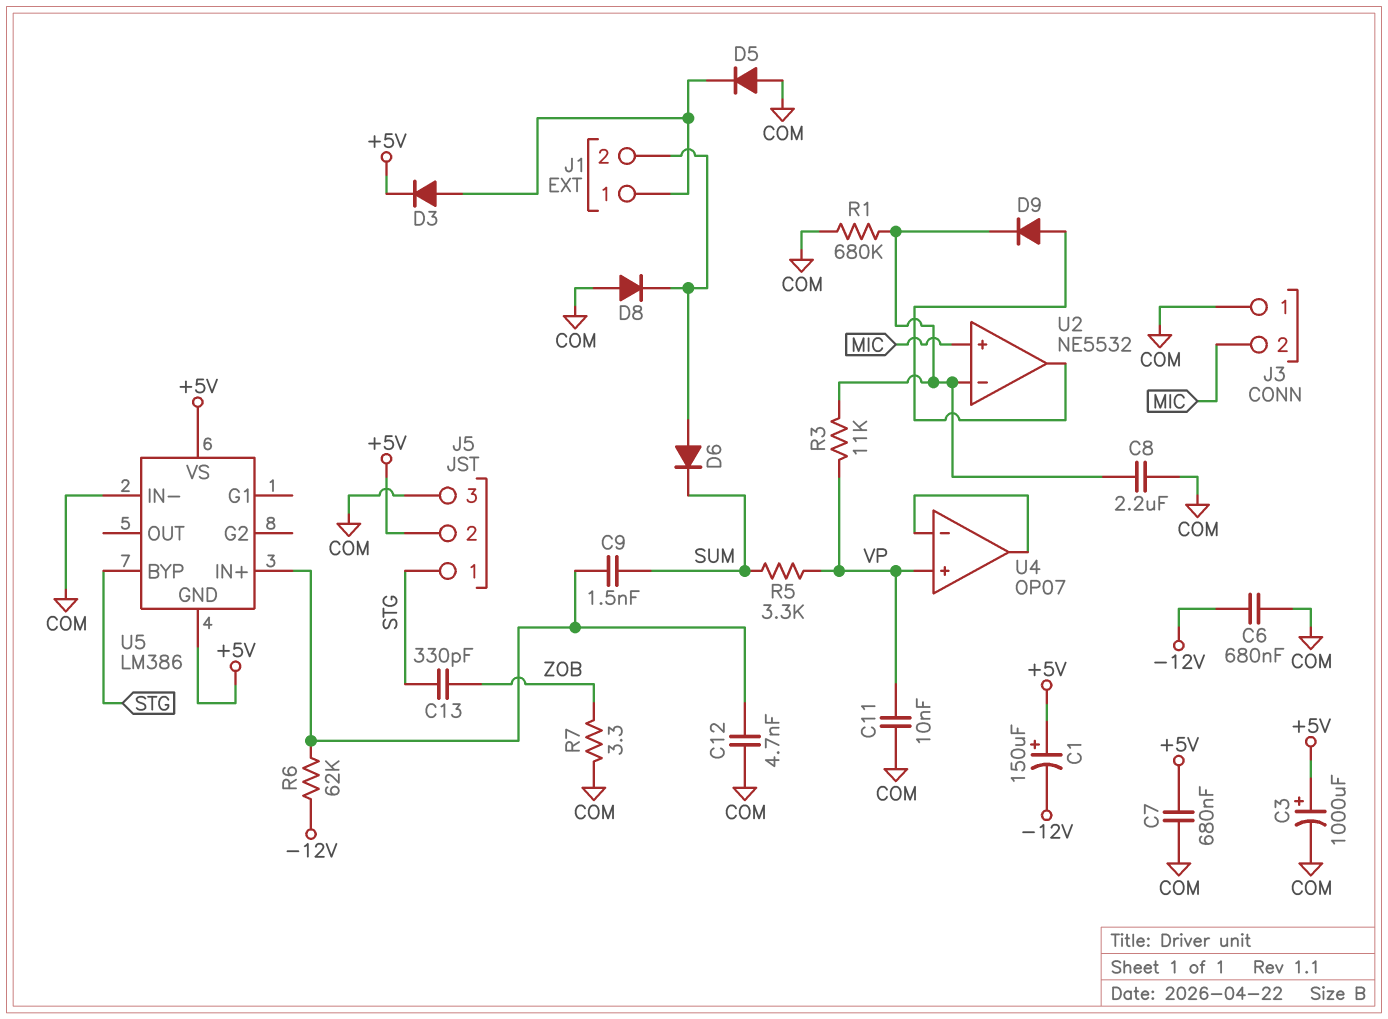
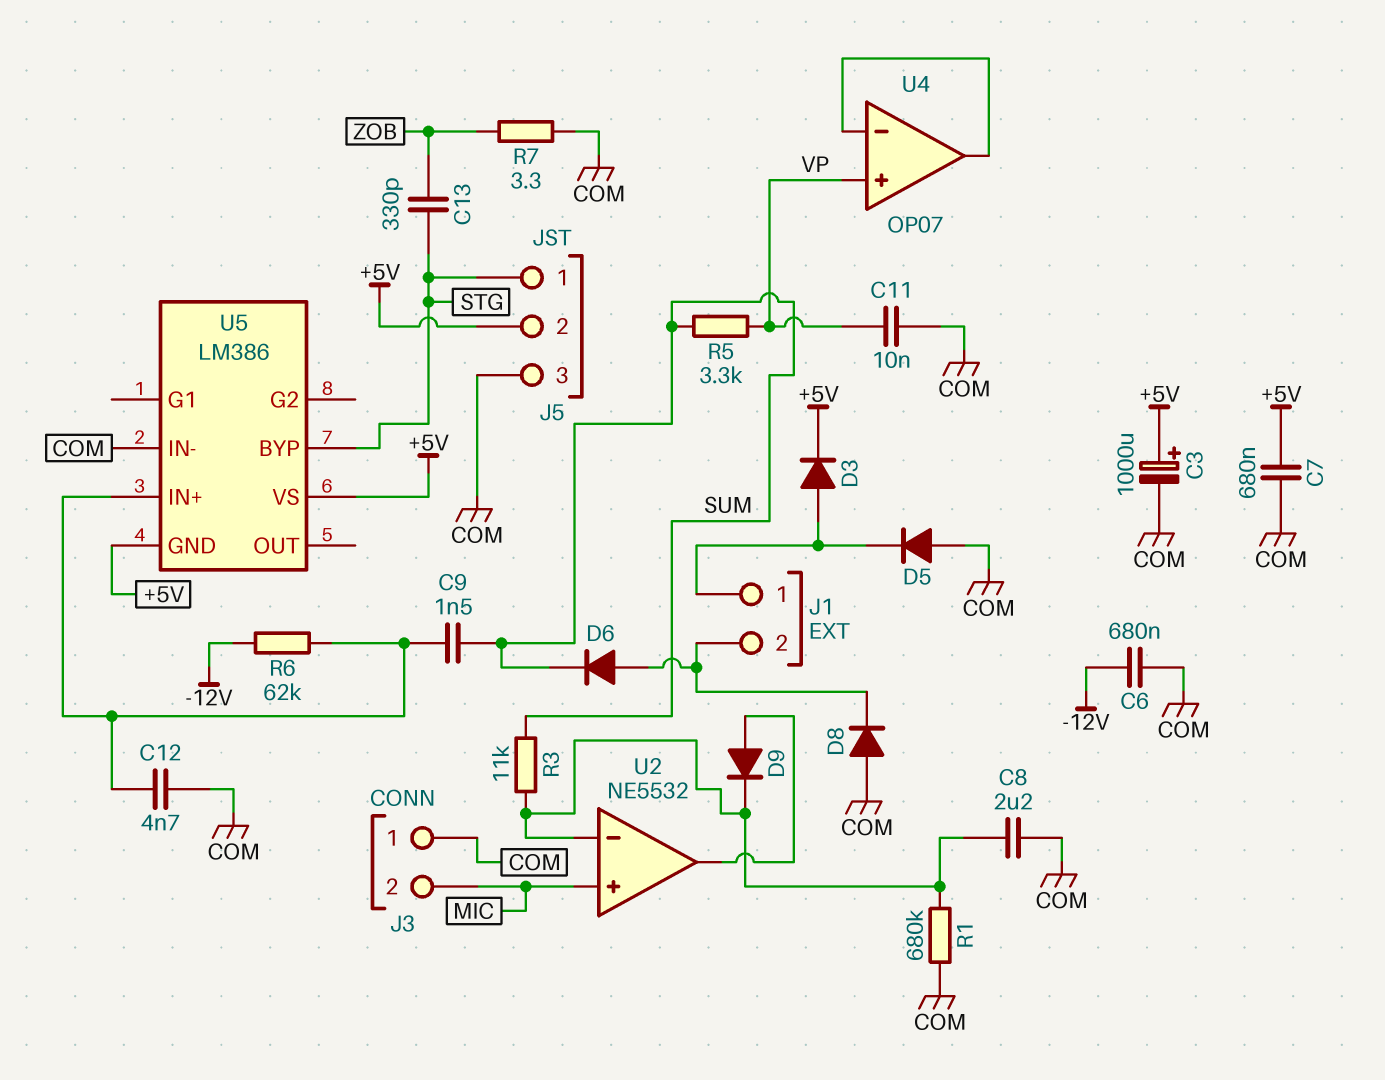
C1: 150uF (plus +5V, minus -12V) -> none
R3: 11k (U2/in-, VP) -> 11k (SUM, U2/in-)

